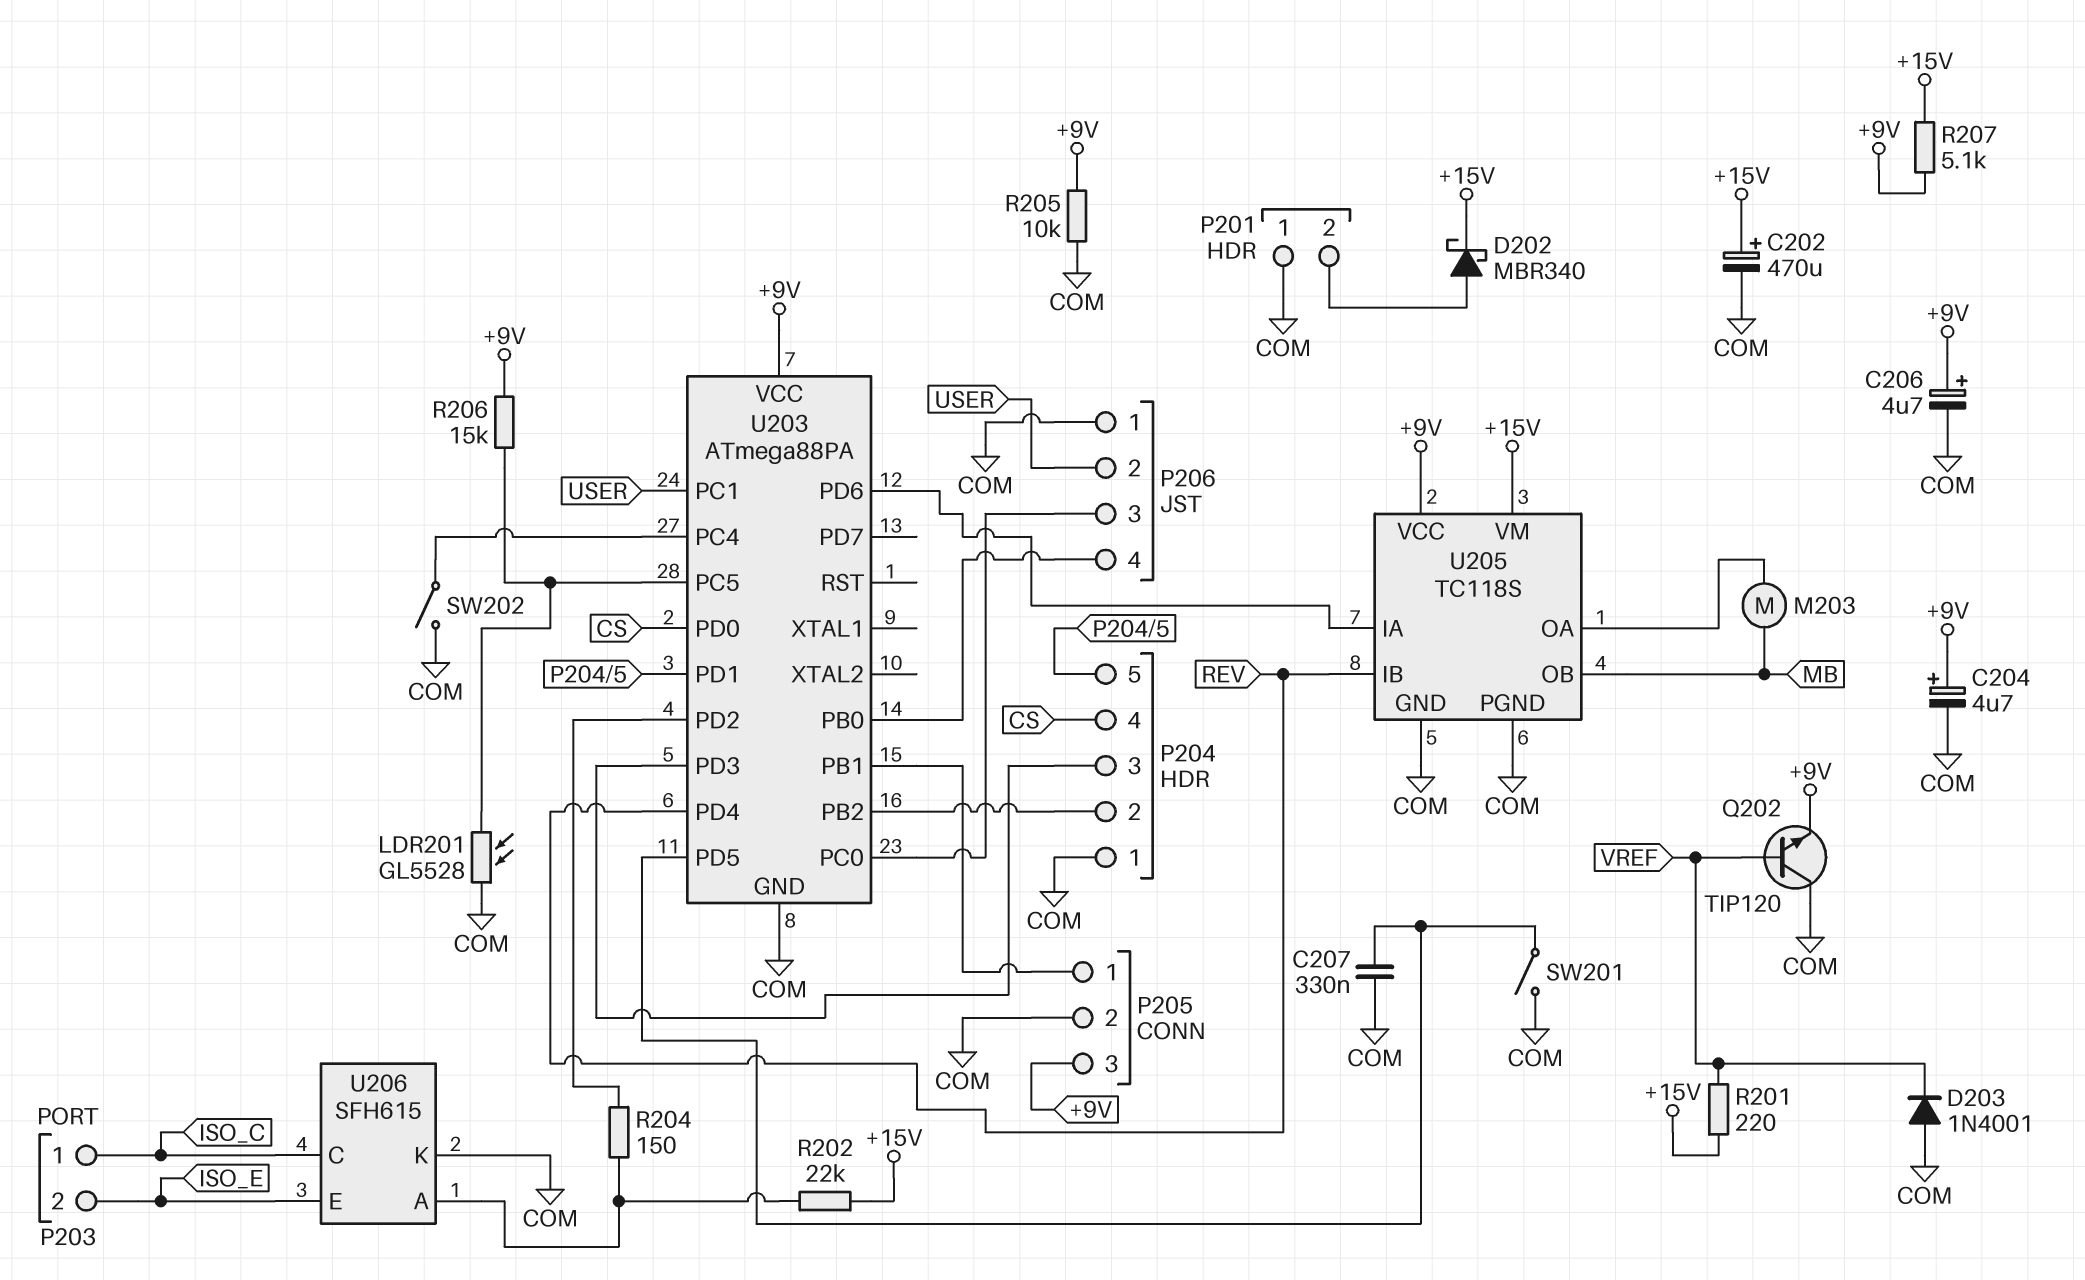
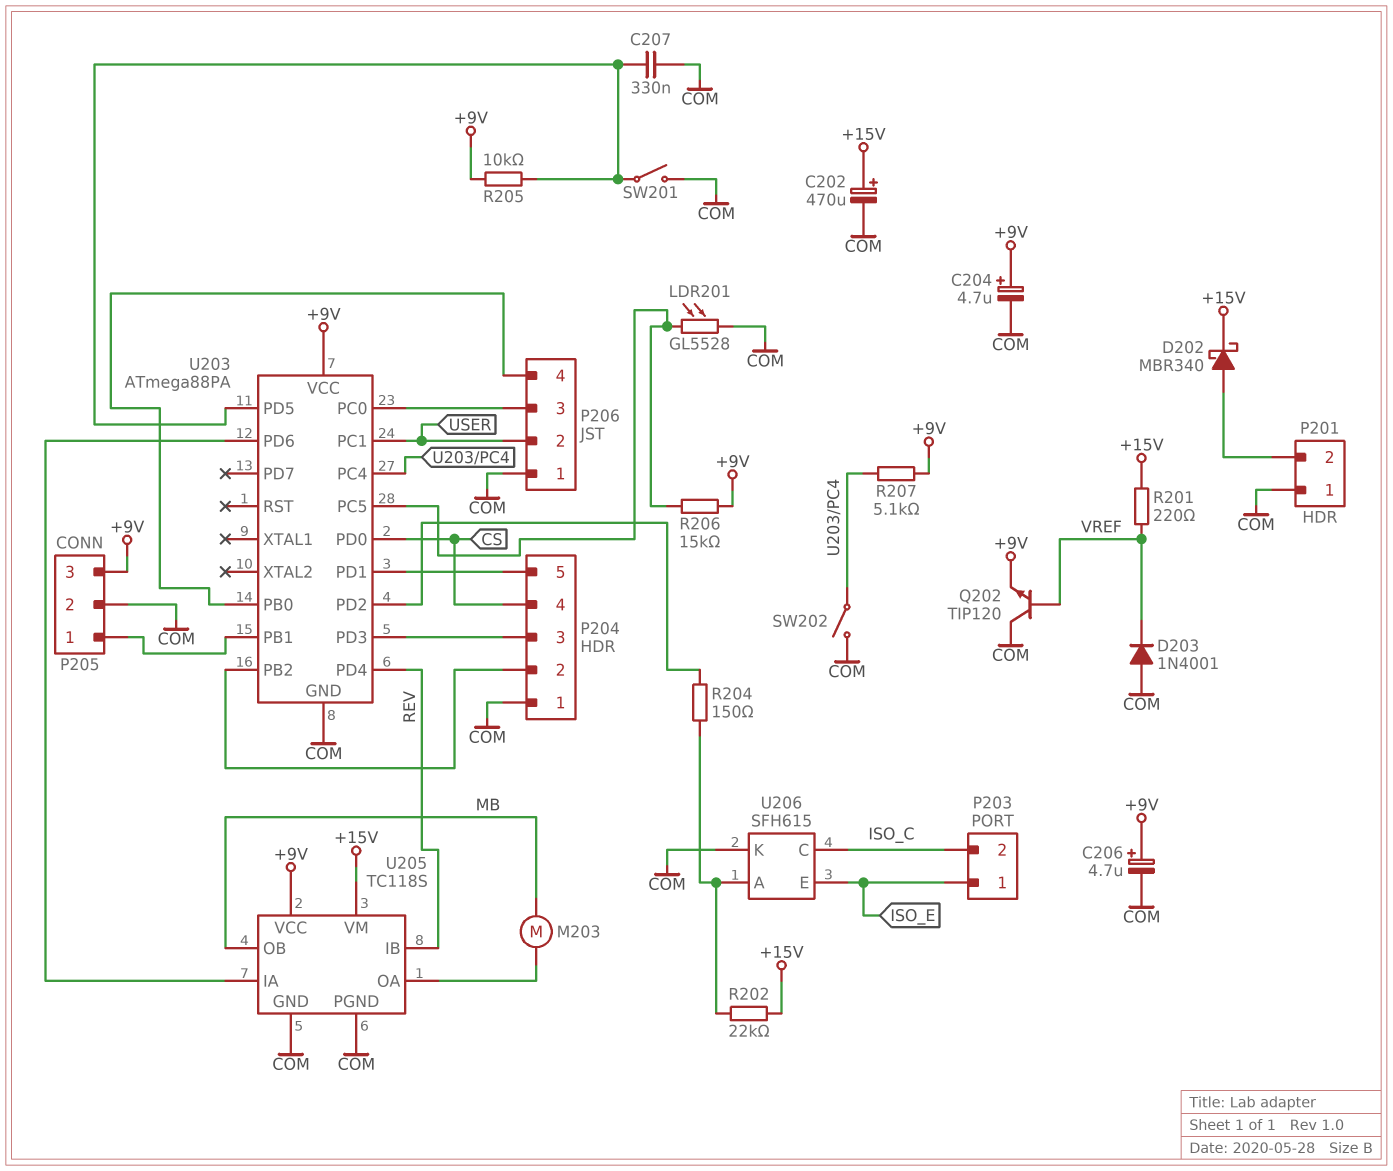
P203 pin 1: ISO_C -> ISO_E
P203 pin 2: ISO_E -> ISO_C
R205: 10k (+9V, COM) -> 10k (+9V, U203/PD5)
R207: 5.1k (+9V, +15V) -> 5.1k (+9V, U203/PC4)

